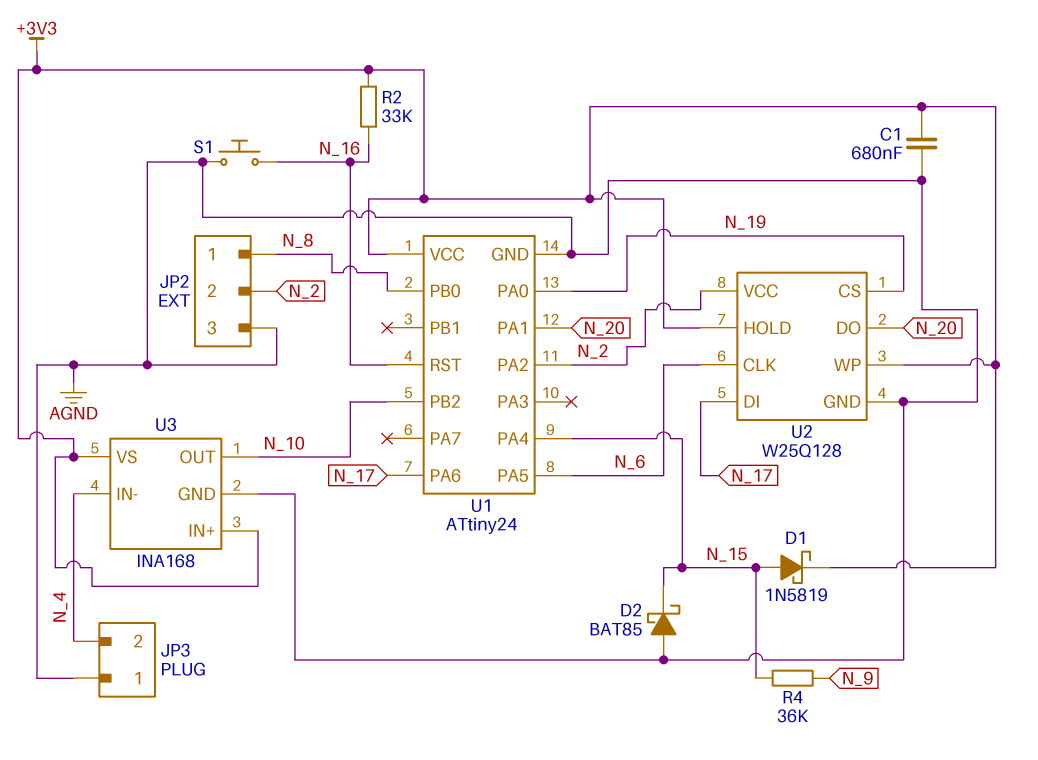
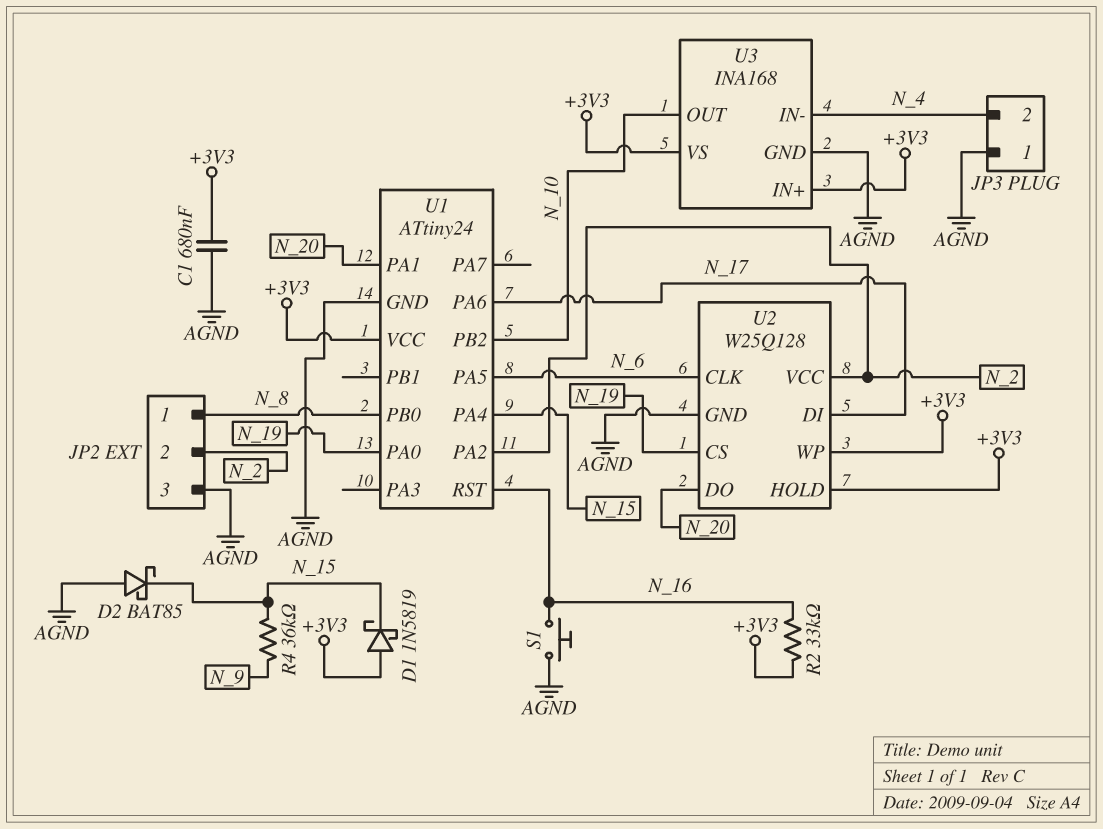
D1: schottky 1N5819 (A N_15, K +3V3) -> schottky 1N5819 (A +3V3, K N_15)

